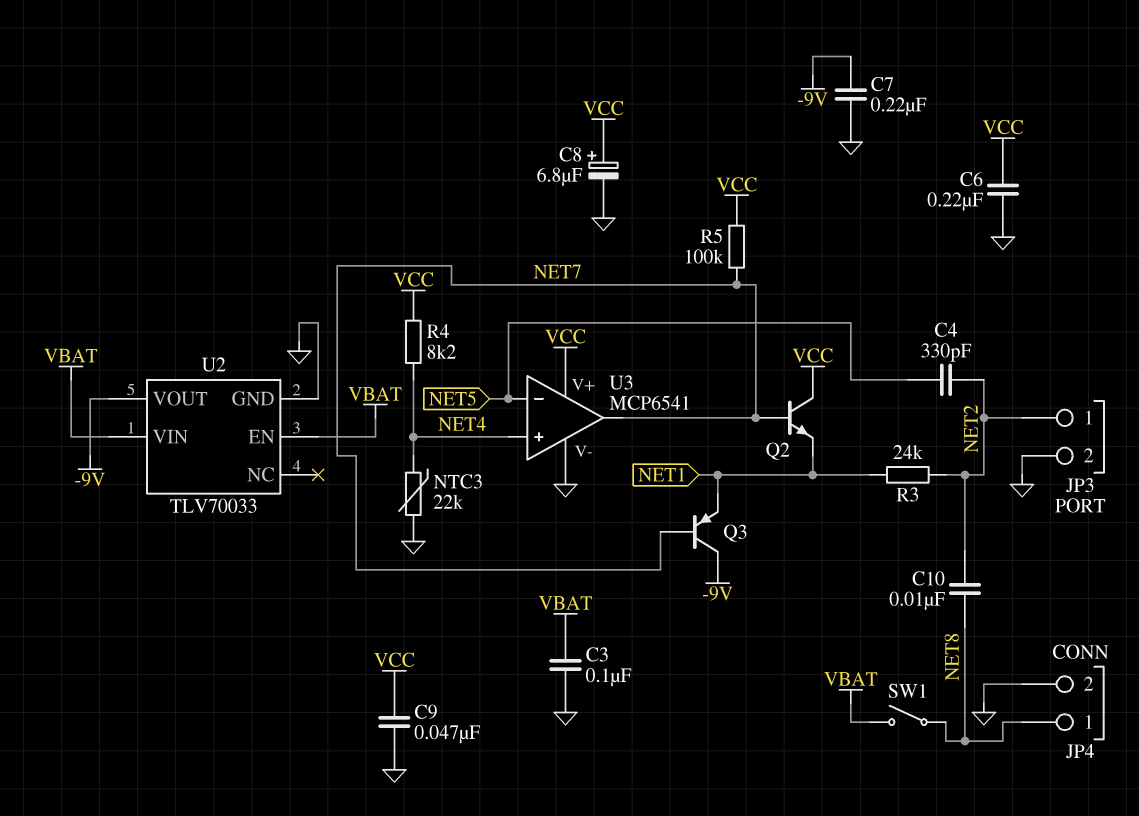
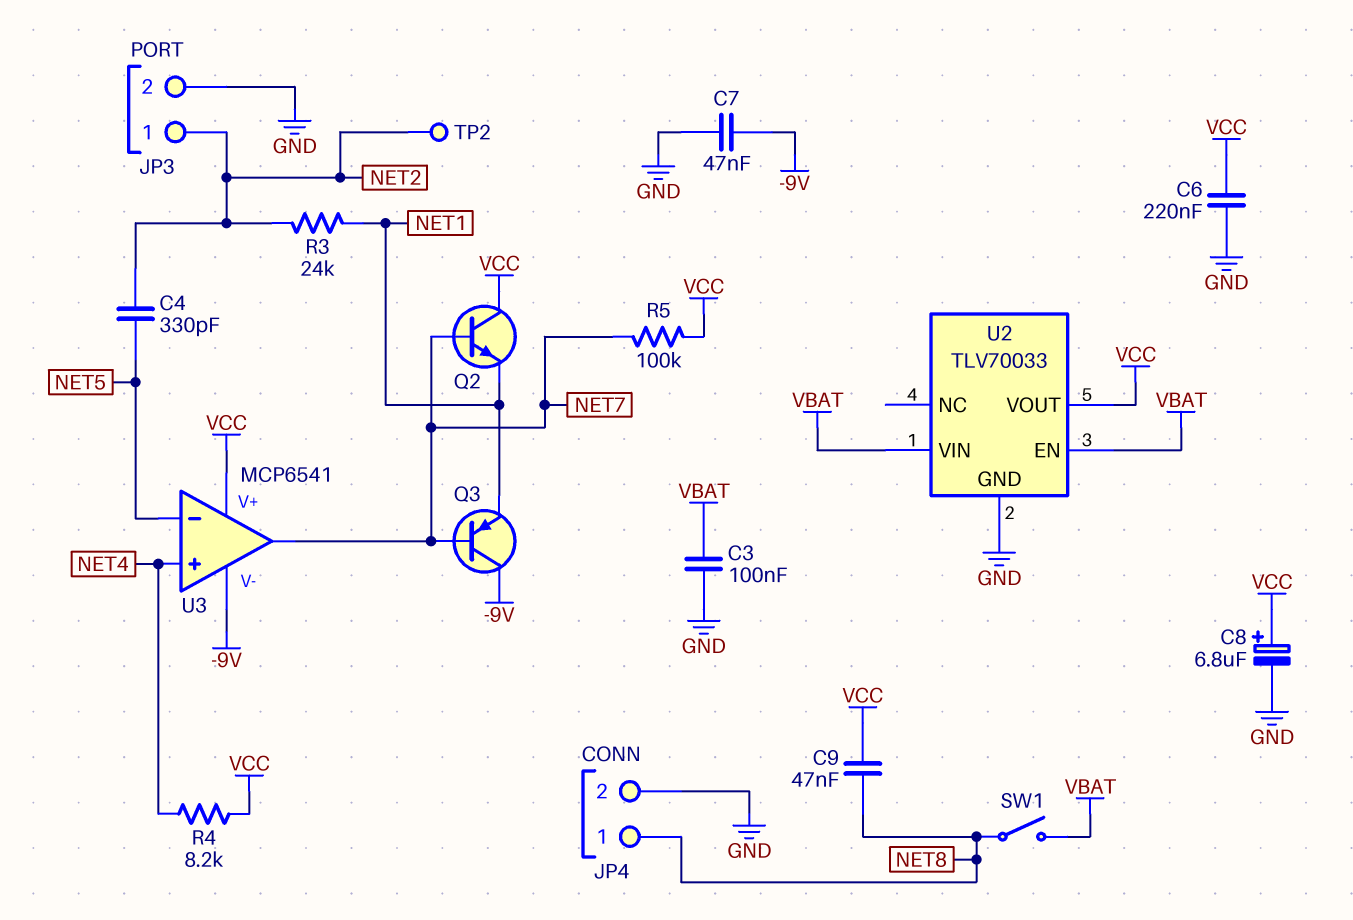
C7: 220nF (-9V, GND) -> 47nF (-9V, GND)
C9: 47nF (GND, VCC) -> 47nF (NET8, VCC)
C10: 10nF (NET2, NET8) -> none
NTC3: 22k (GND, NET4) -> none
TP2: none -> test point (NET2)
U2 pin VOUT: -9V -> VCC
U3 pin V-: GND -> -9V

